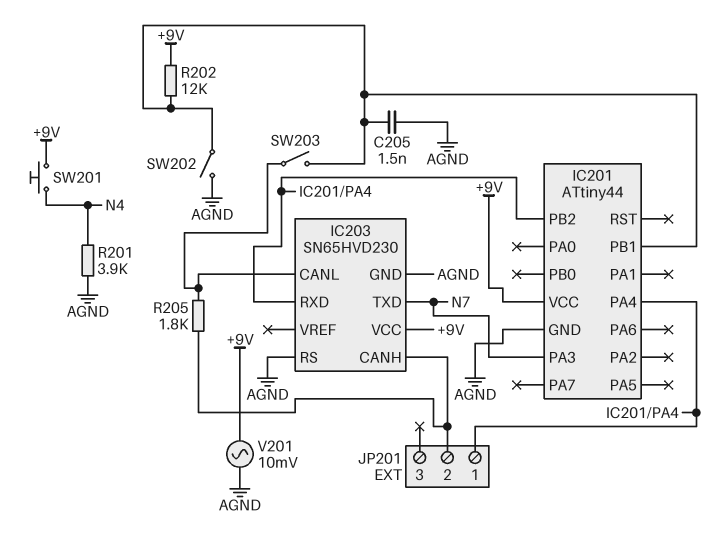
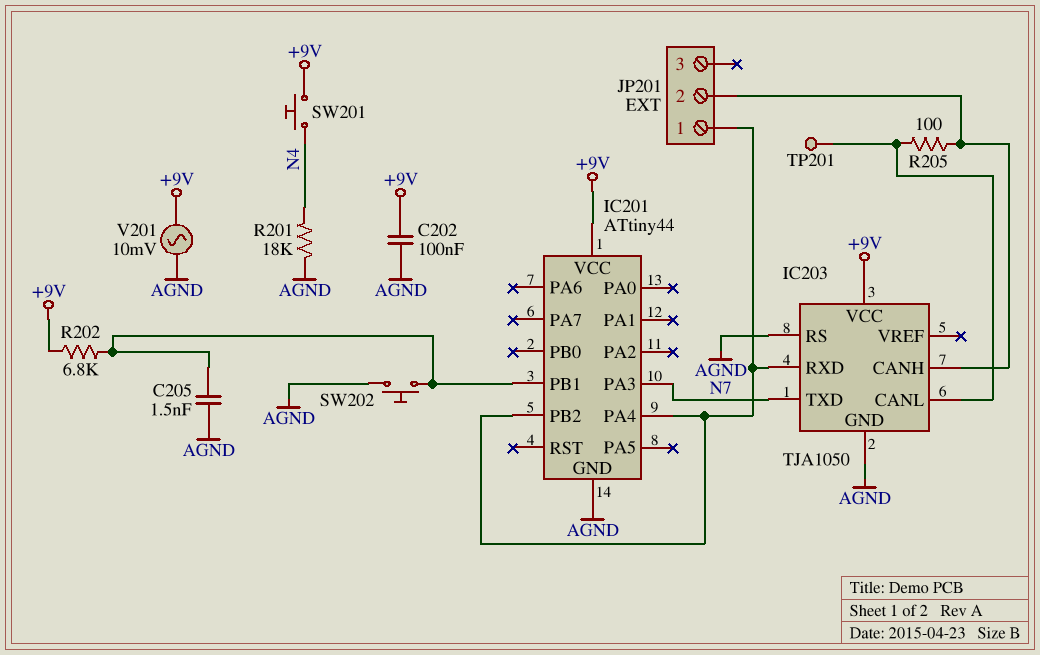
C202: none -> 100nF (+9V, AGND)
IC203: SN65HVD230 -> TJA1050
R201: 3.9k (AGND, N4) -> 18k (AGND, N4)
R202: 12k (+9V, IC201/PB1) -> 6.8k (+9V, IC201/PB1)
R205: 1.8k (IC203/CANH, IC203/CANL) -> 100 (IC203/CANH, IC203/CANL)
SW202: switch (AGND, IC201/PB1) -> button (AGND, IC201/PB1)
SW203: switch (IC201/PB1, IC203/CANL) -> none
TP201: none -> test point (IC203/CANL)

